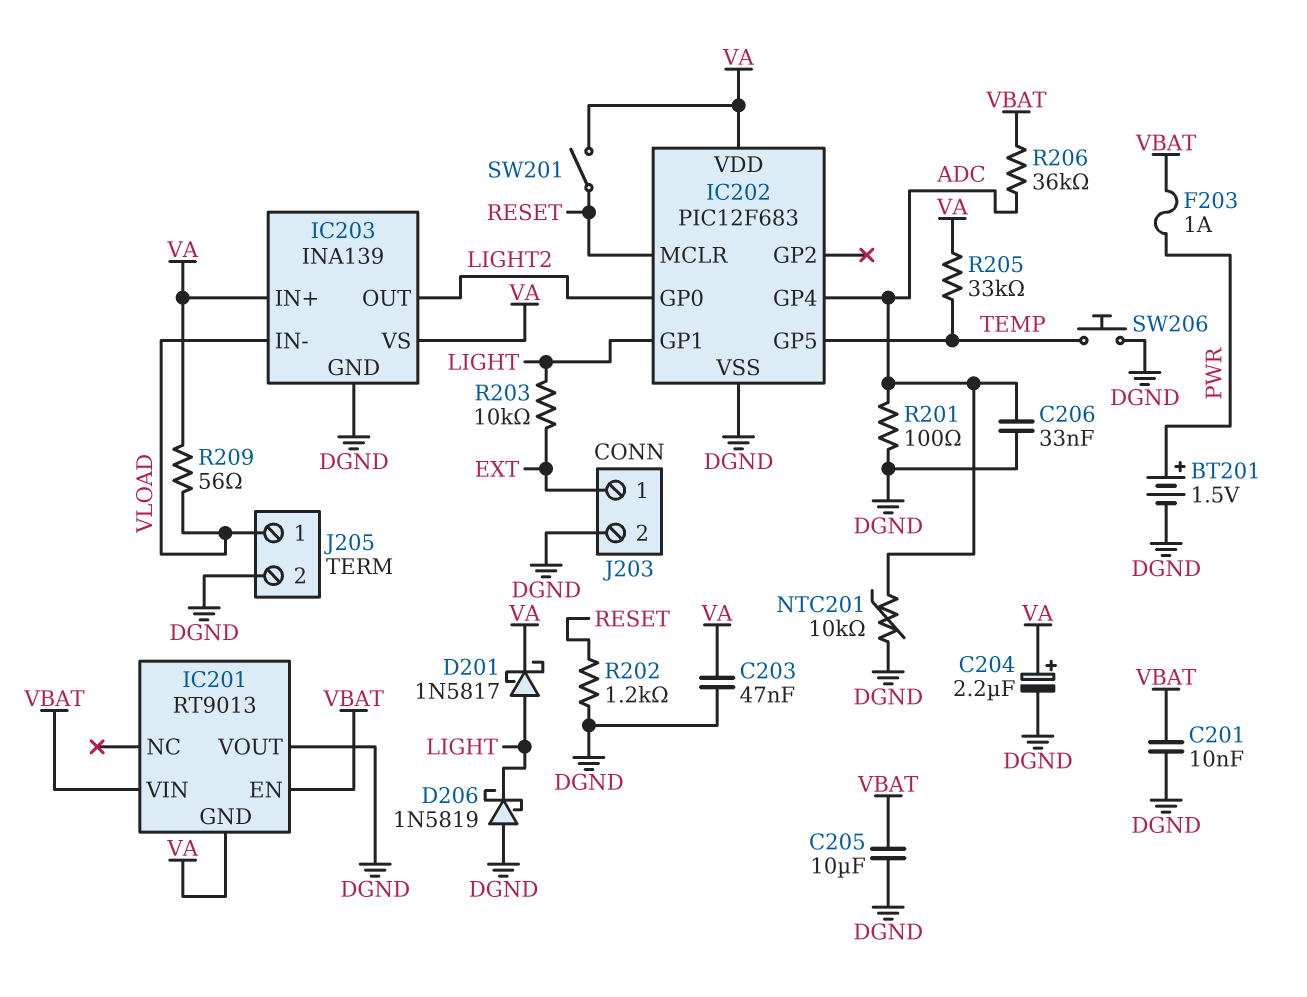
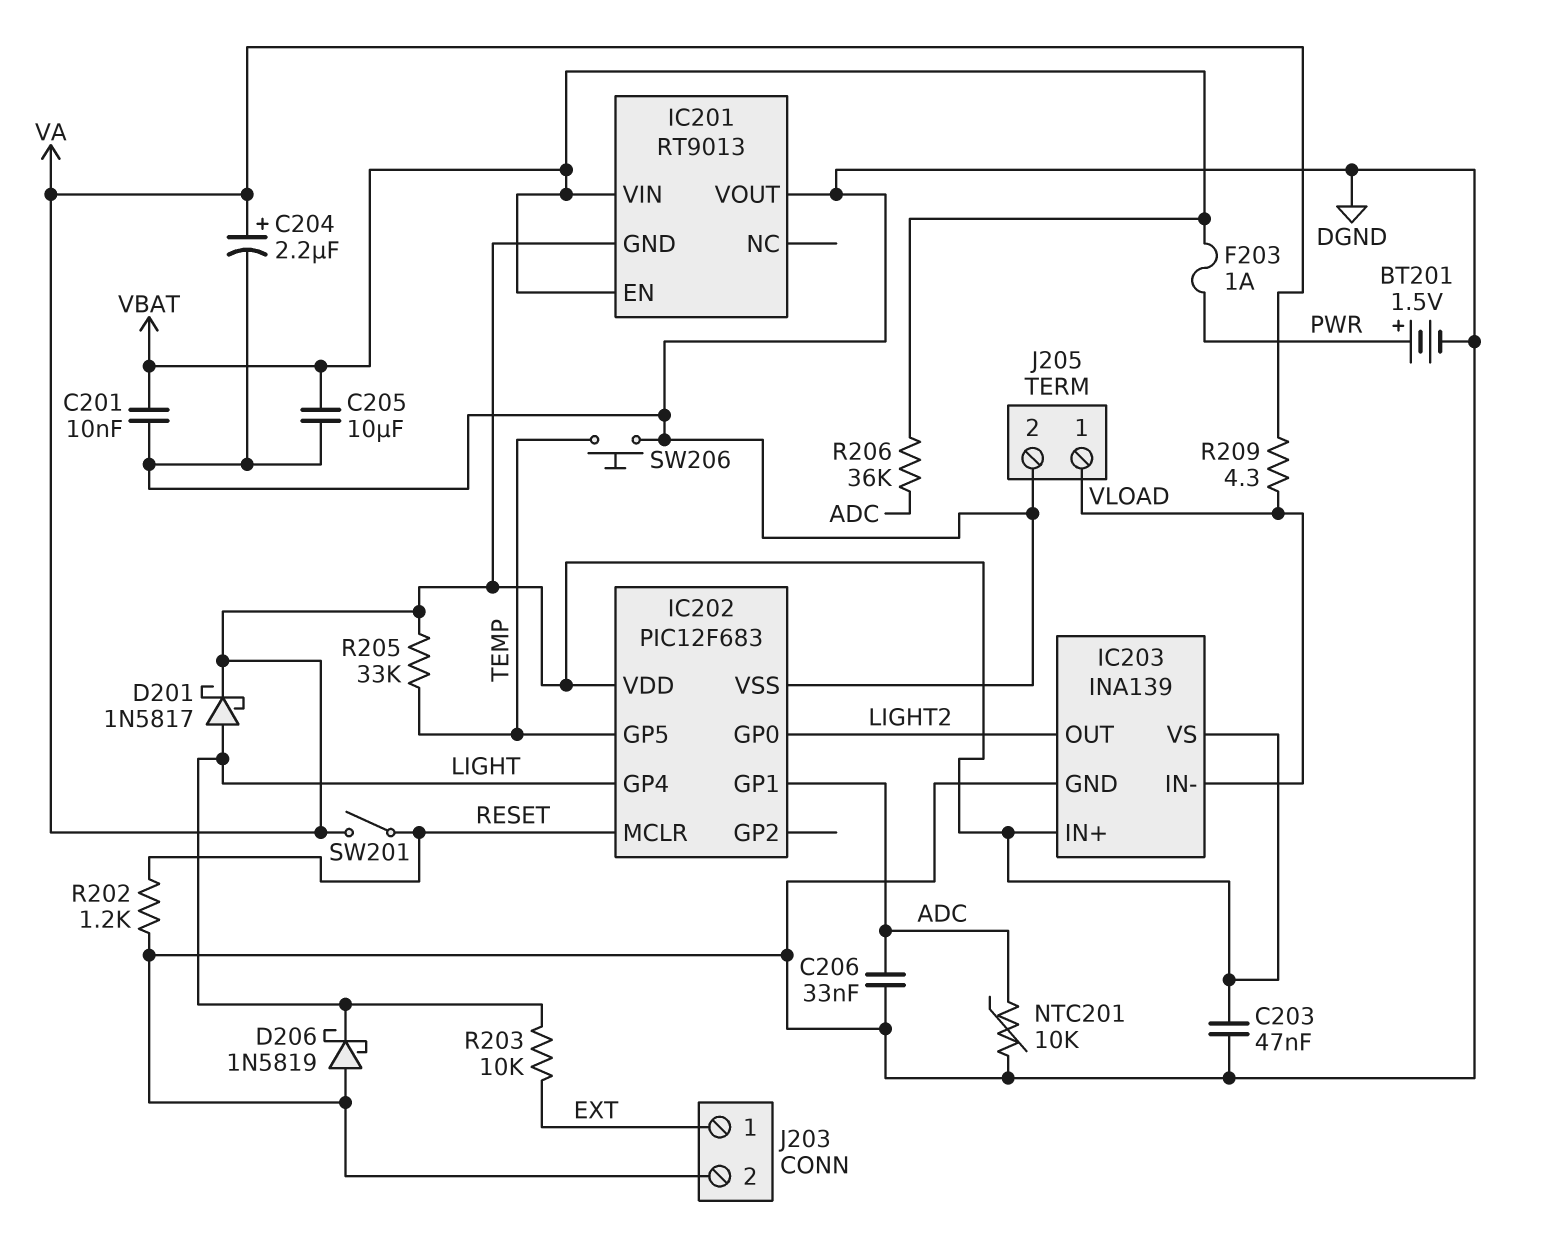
IC202 pin GP1: LIGHT -> ADC
IC202 pin GP4: ADC -> LIGHT
R201: 100 (ADC, DGND) -> none
R209: 56 (VA, VLOAD) -> 4.3 (VA, VLOAD)

